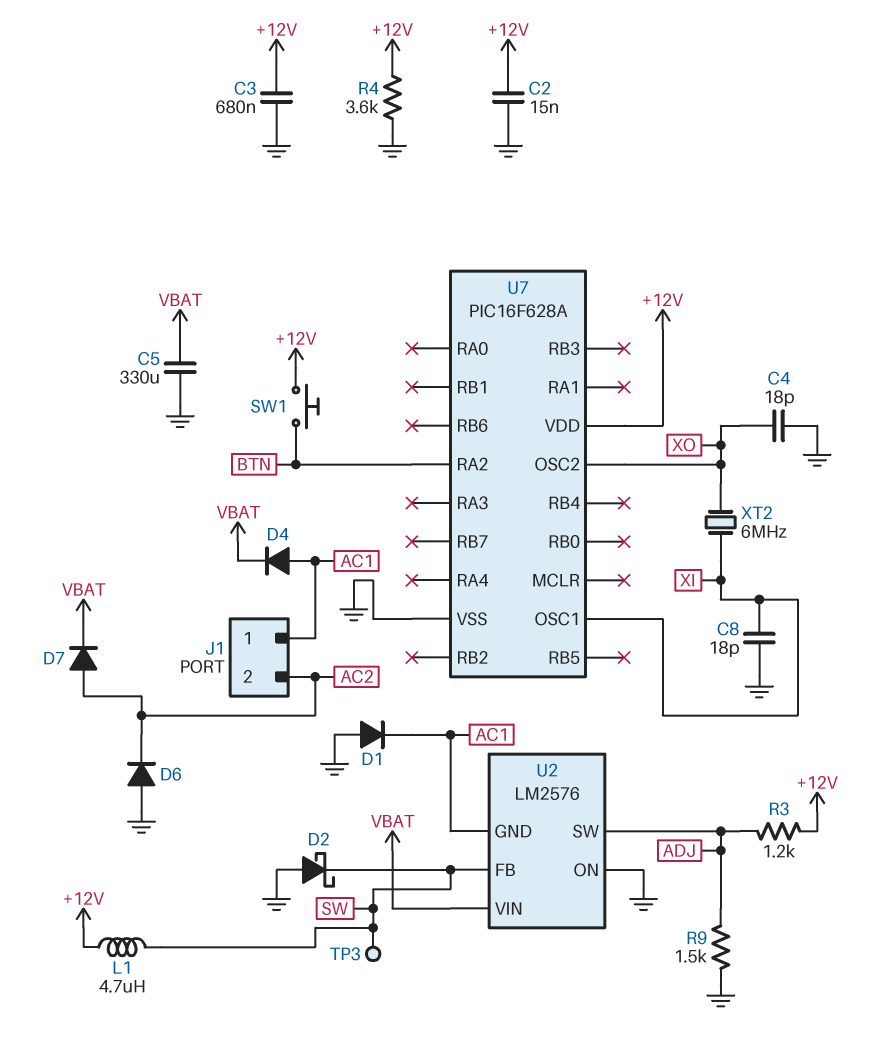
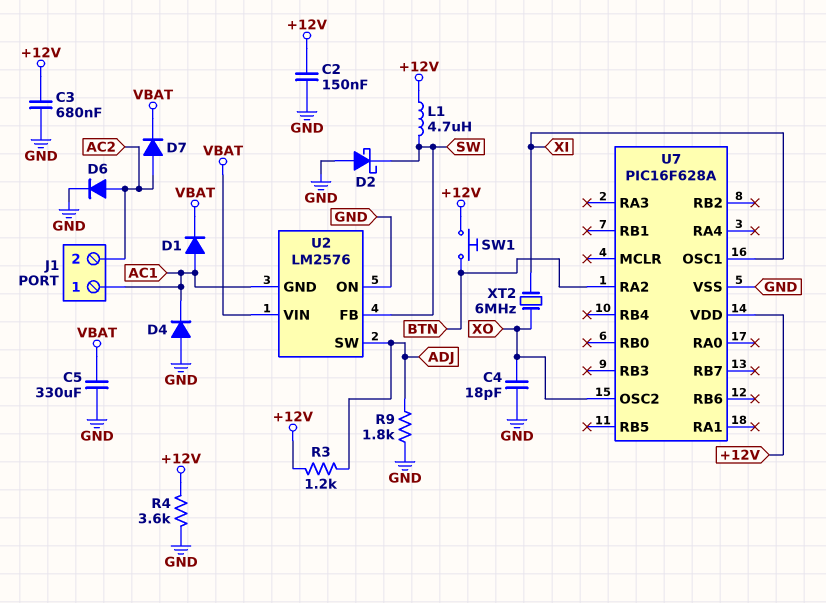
C2: 15nF (+12V, GND) -> 150nF (+12V, GND)
C8: 18pF (GND, XI) -> none
D1: diode (A GND, K AC1) -> diode (A AC1, K VBAT)
D4: diode (A AC1, K VBAT) -> diode (A GND, K AC1)
D6: diode (A GND, K AC2) -> diode (A AC2, K GND)
R9: 1.5k (ADJ, GND) -> 1.8k (ADJ, GND)
TP3: test point (SW) -> none

